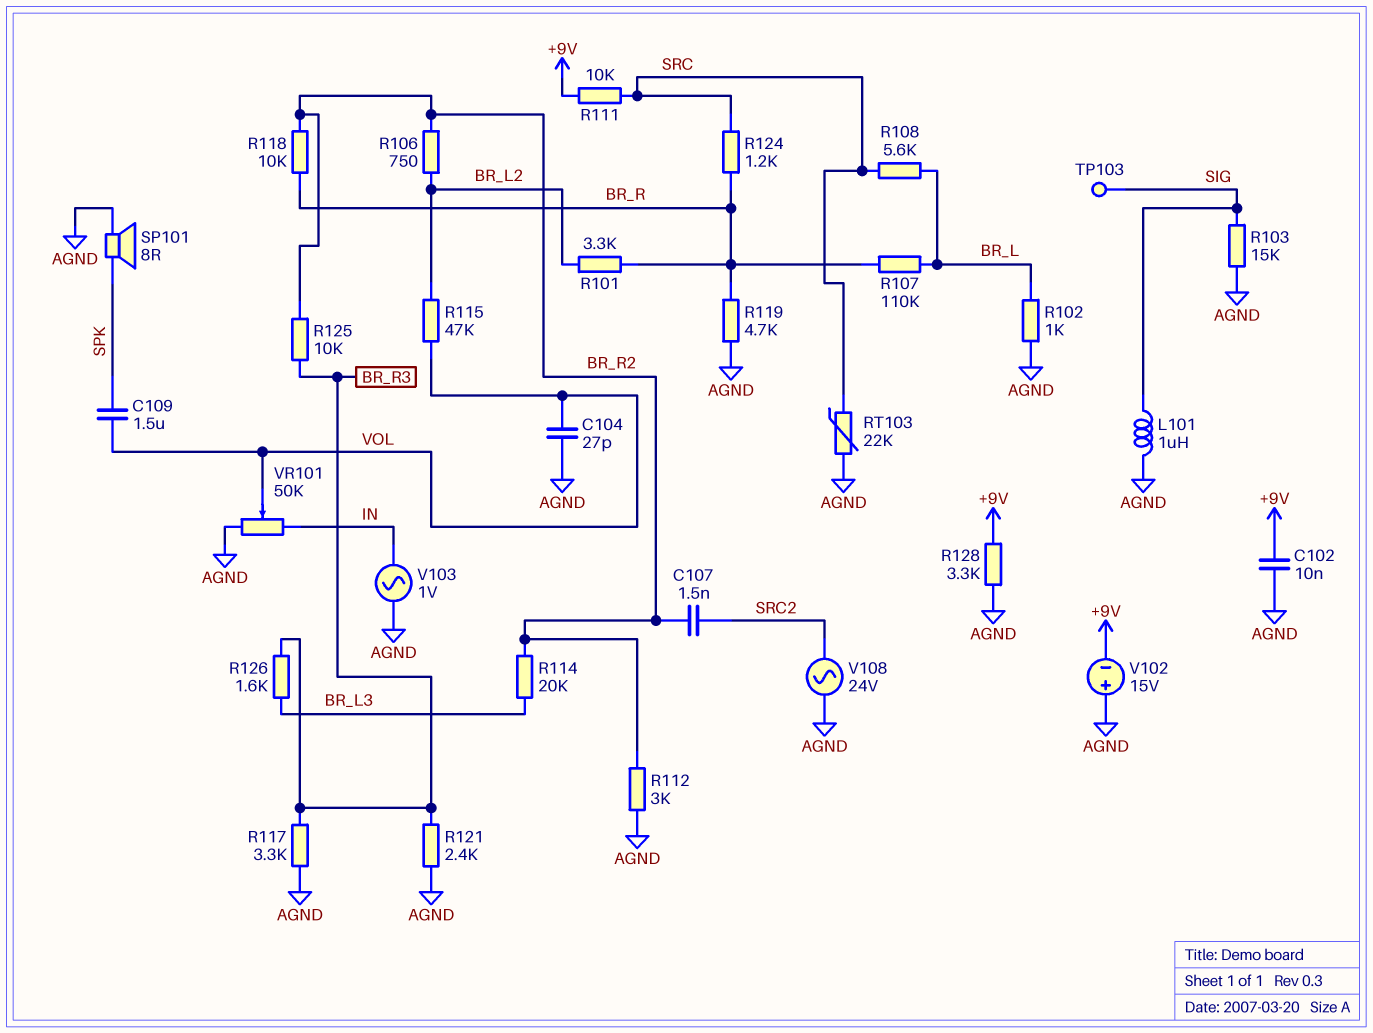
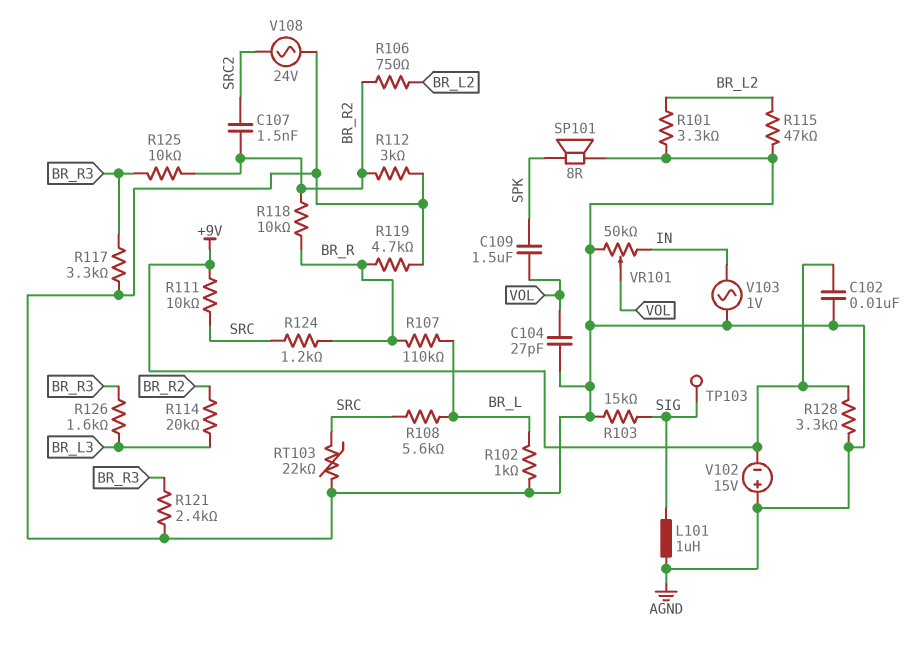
R101: 3.3k (BR_L2, BR_R) -> 3.3k (AGND, BR_L2)
R115: 47k (BR_L2, VOL) -> 47k (AGND, BR_L2)

